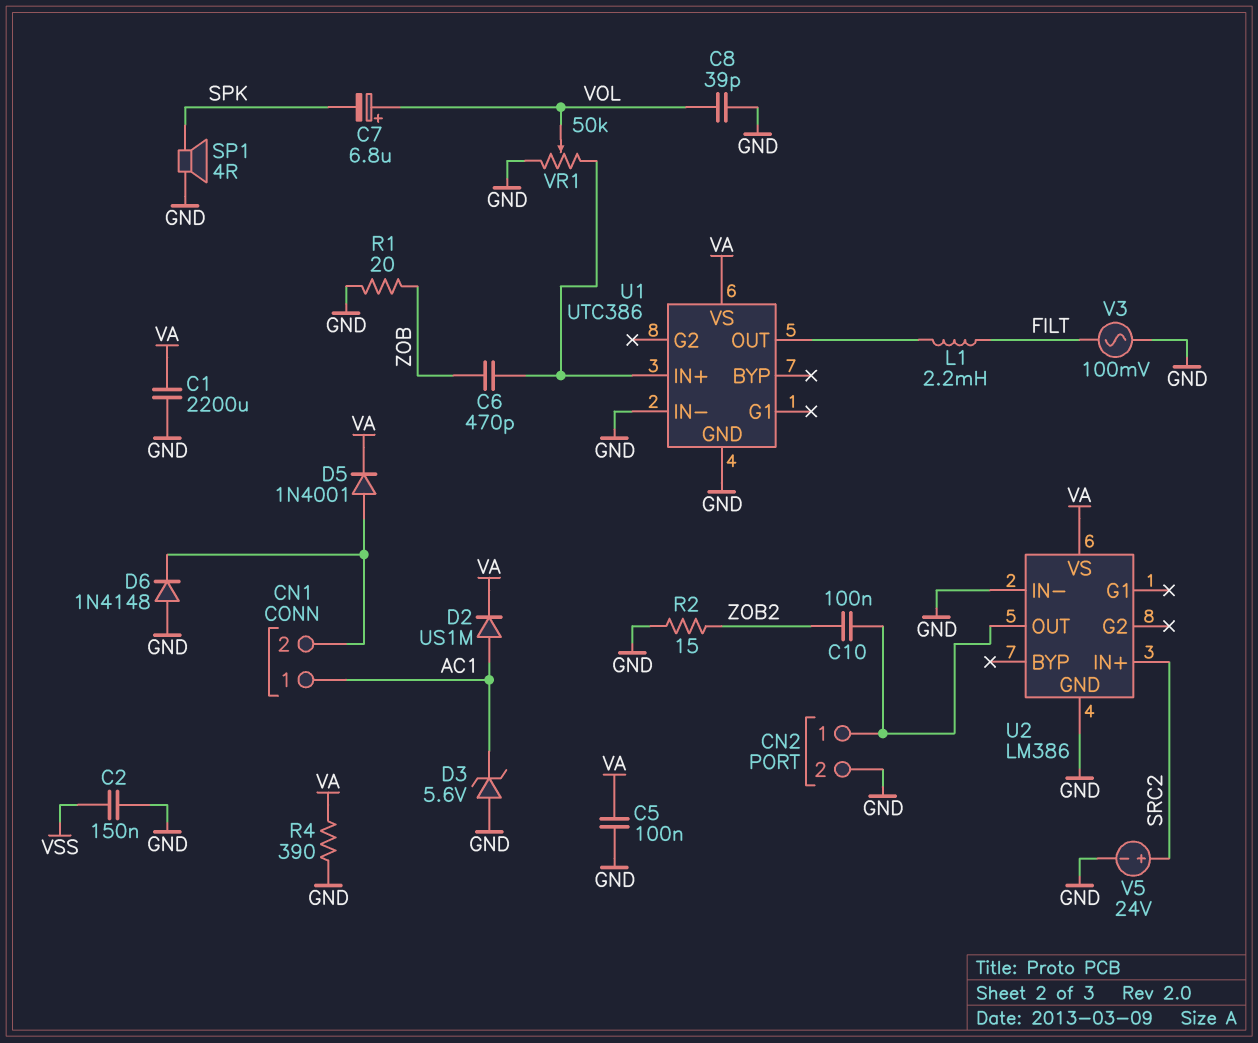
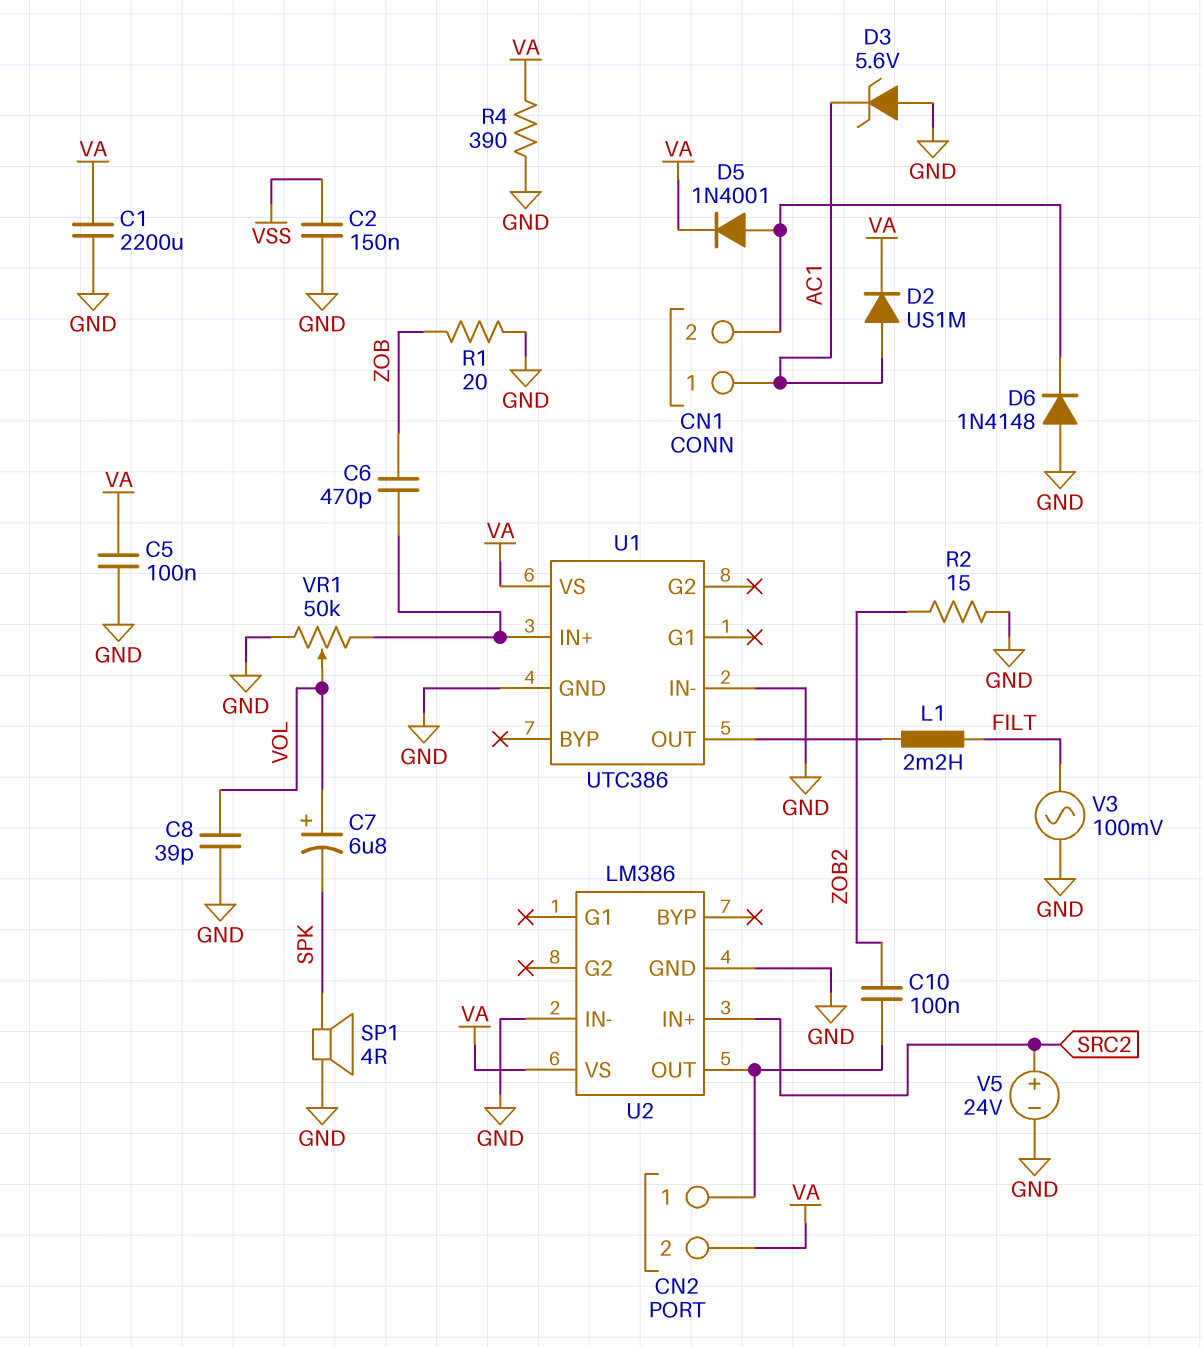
CN2 pin 2: GND -> VA

